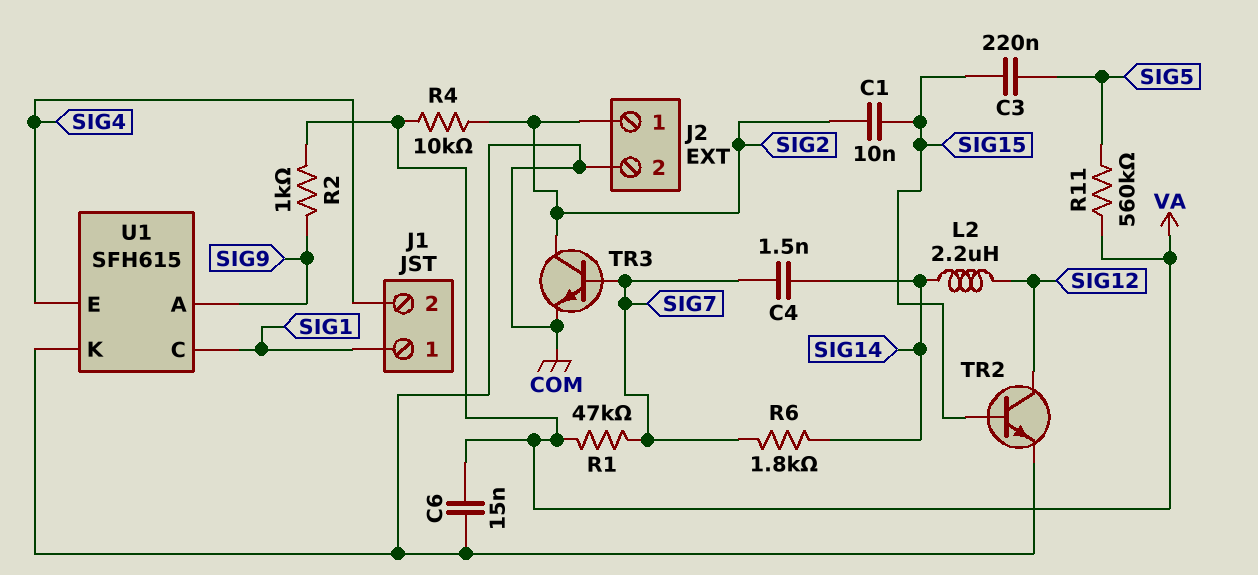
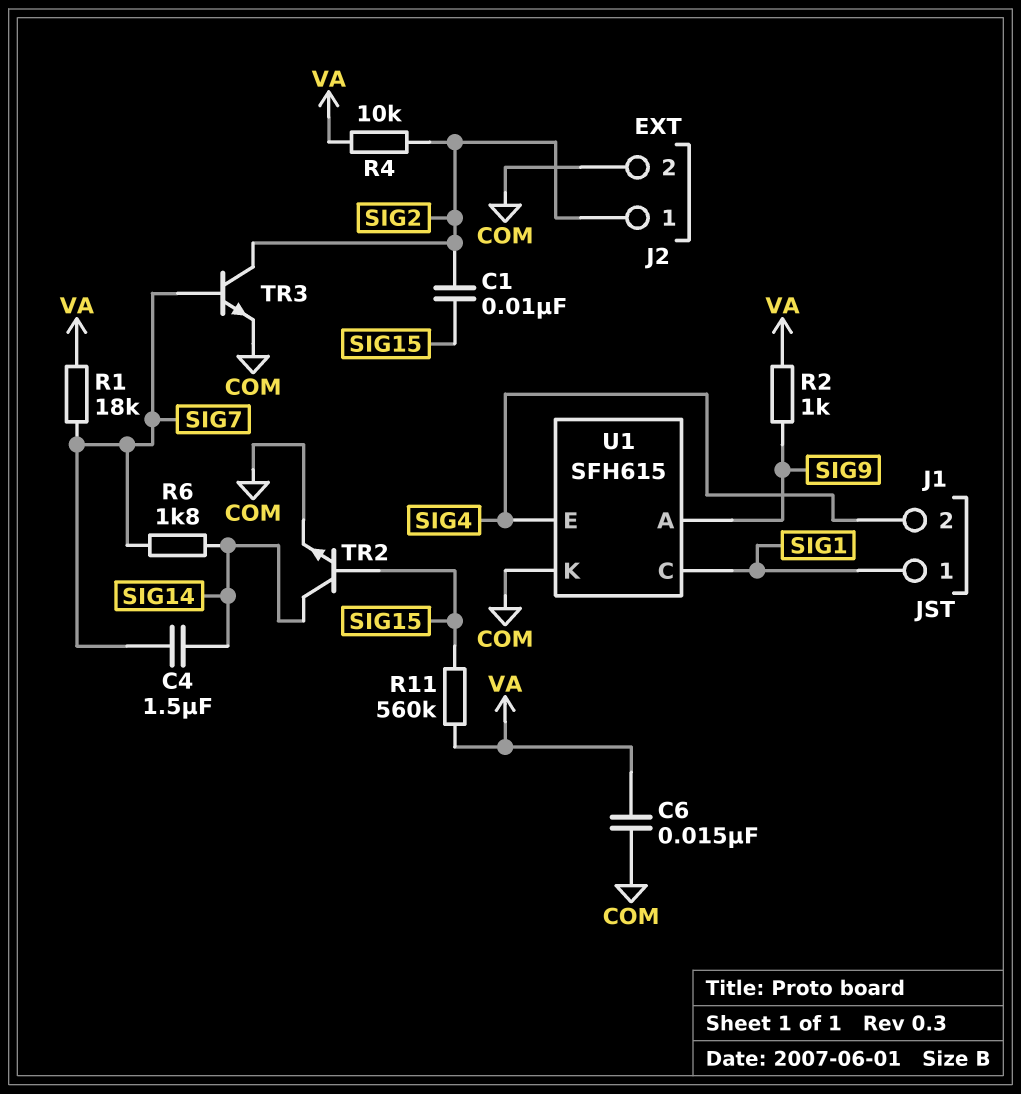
C3: 220nF (SIG5, SIG15) -> none
C4: 1.5nF (SIG7, SIG14) -> 1.5uF (SIG7, SIG14)
L2: 2.2uH (SIG12, SIG14) -> none
R1: 47k (SIG7, VA) -> 18k (SIG7, VA)
R11: 560k (SIG5, VA) -> 560k (SIG15, VA)
TR2: NPN (B SIG15, C SIG12, E COM) -> NPN (B SIG15, C SIG14, E COM)

